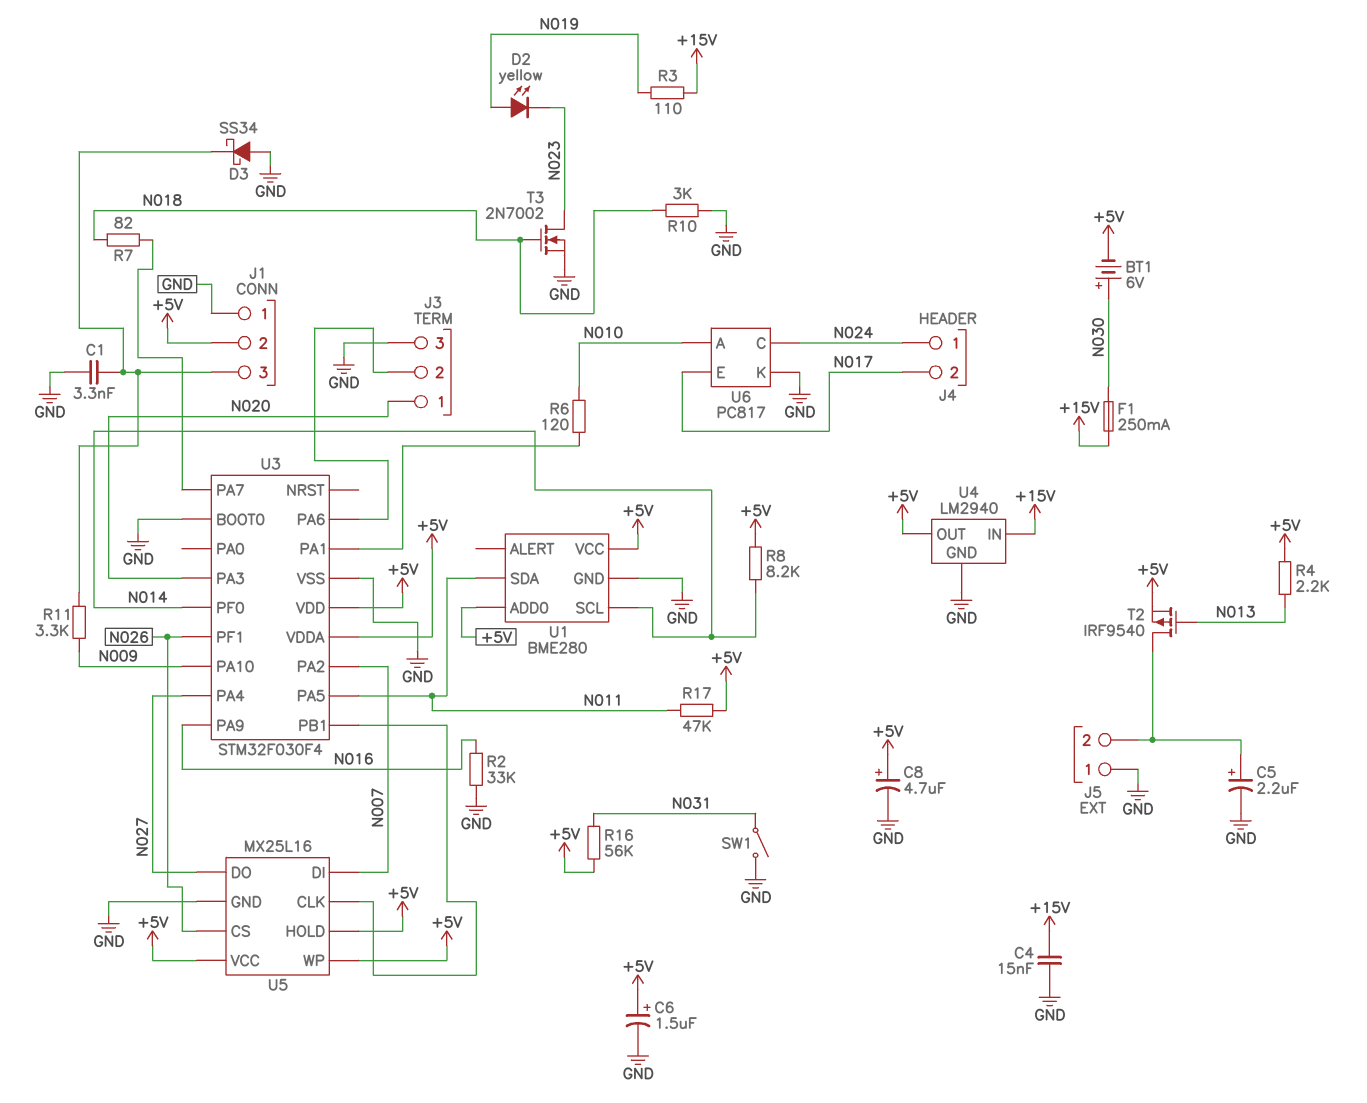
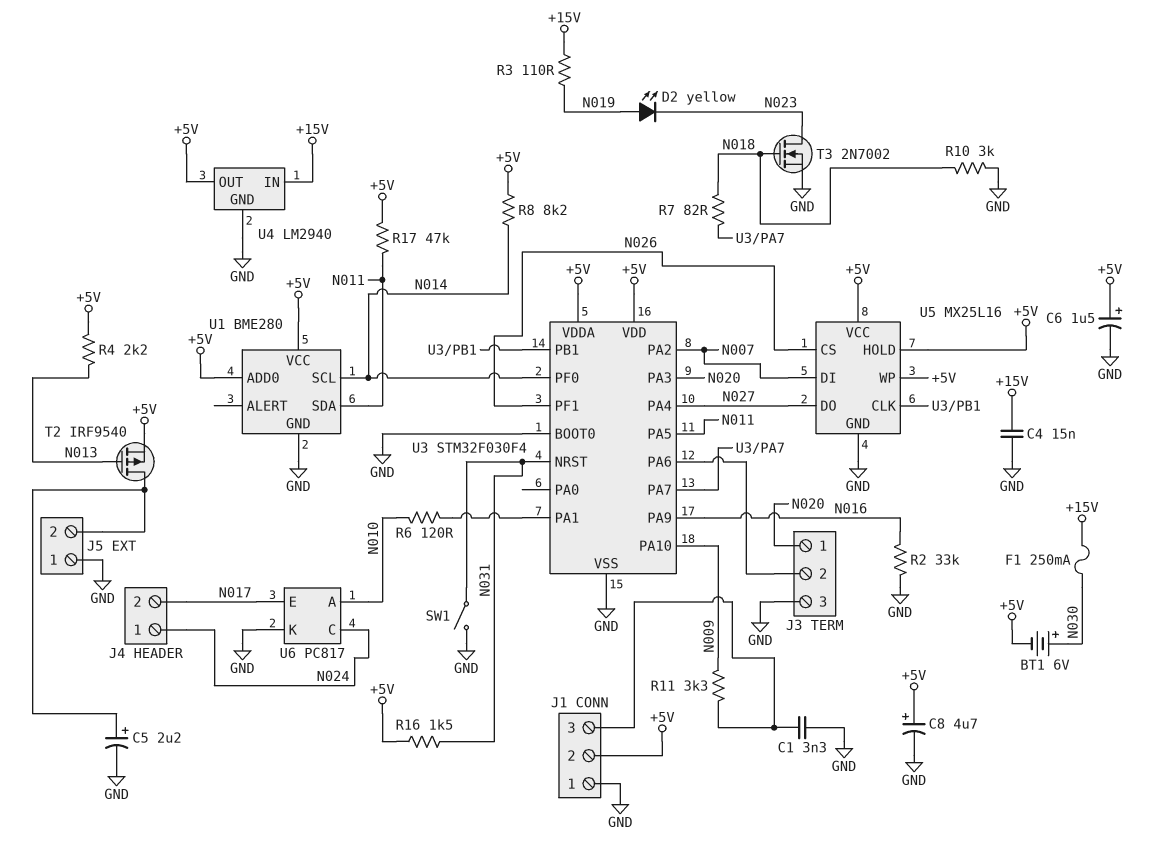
D3: schottky SS34 (A GND, K J1/3) -> none
R16: 56k (+5V, N031) -> 1.5k (+5V, N031)
U3 pin NRST: none -> N031

